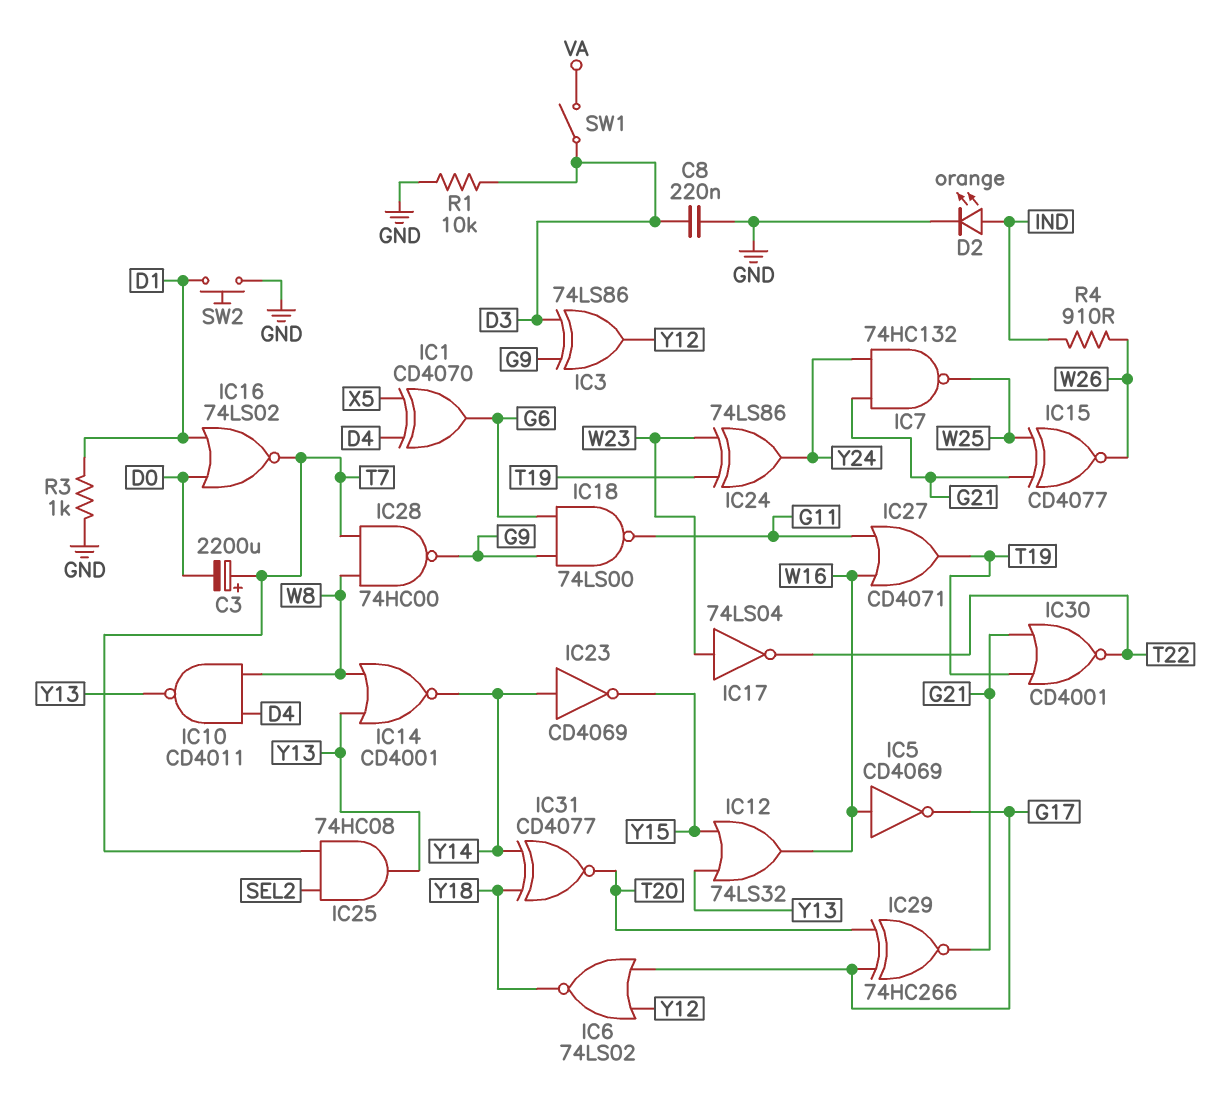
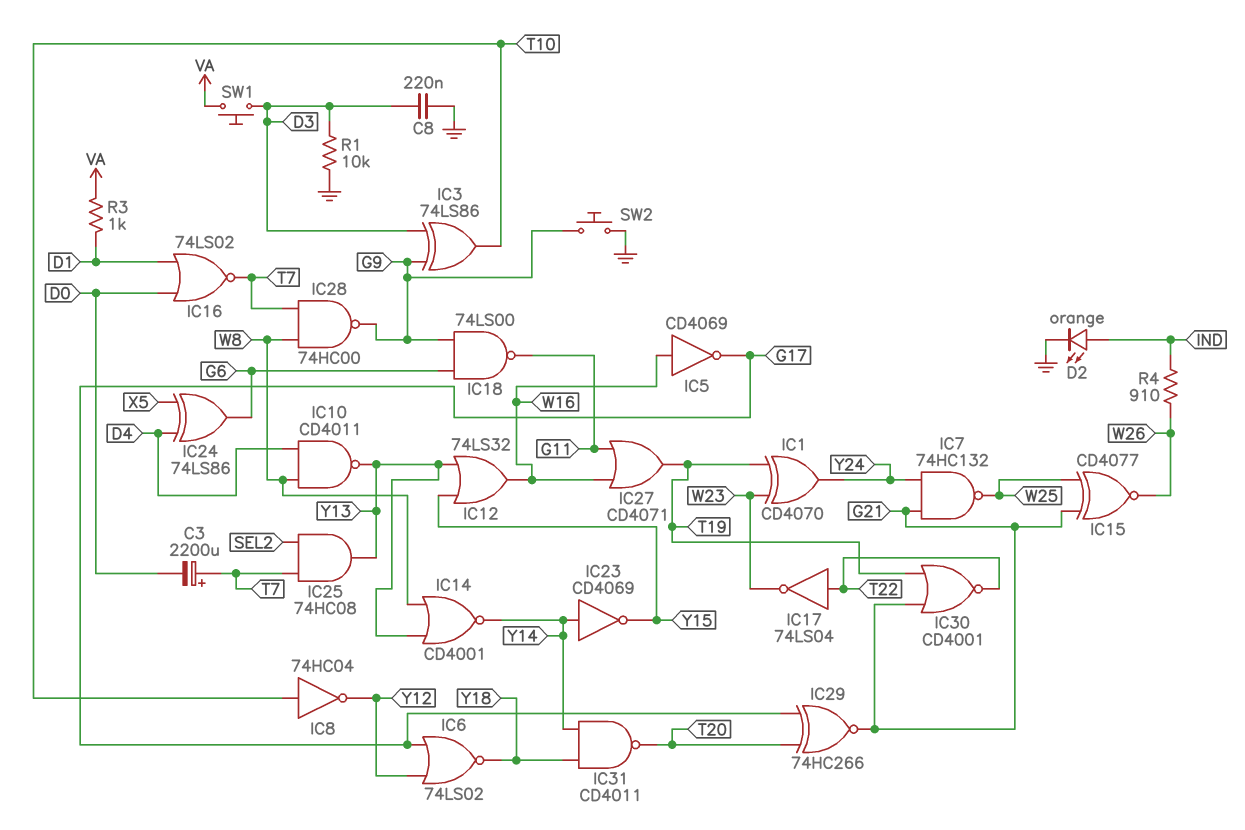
IC1: XOR CD4070 (in D4, in X5, out G6) -> XOR CD4070 (in T19, in W23, out Y24)
IC3: XOR 74LS86 (in D3, in G9, out Y12) -> XOR 74LS86 (in D3, in G9, out T10)
IC8: none -> NOT 74HC04 (in T10, out Y12)
IC17: NOT 74LS04 (in W23, out T22) -> NOT 74LS04 (in T22, out W23)
IC24: XOR 74LS86 (in T19, in W23, out Y24) -> XOR 74LS86 (in D4, in X5, out G6)
IC31: XNOR CD4077 (in Y14, in Y18, out T20) -> NAND CD4011 (in Y14, in Y18, out T20)
R3: 1k (D1, GND) -> 1k (D1, VA)
SW1: switch (D3, VA) -> button (D3, VA)
SW2: button (D1, GND) -> button (G9, GND)

